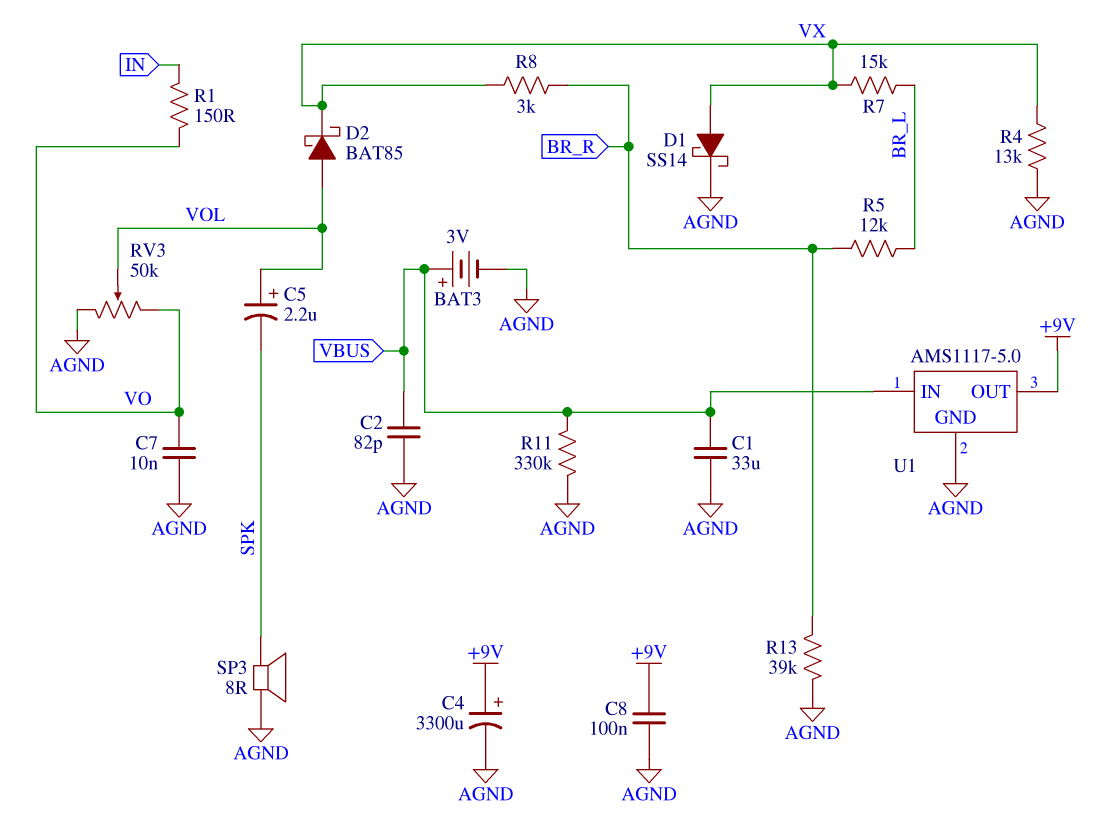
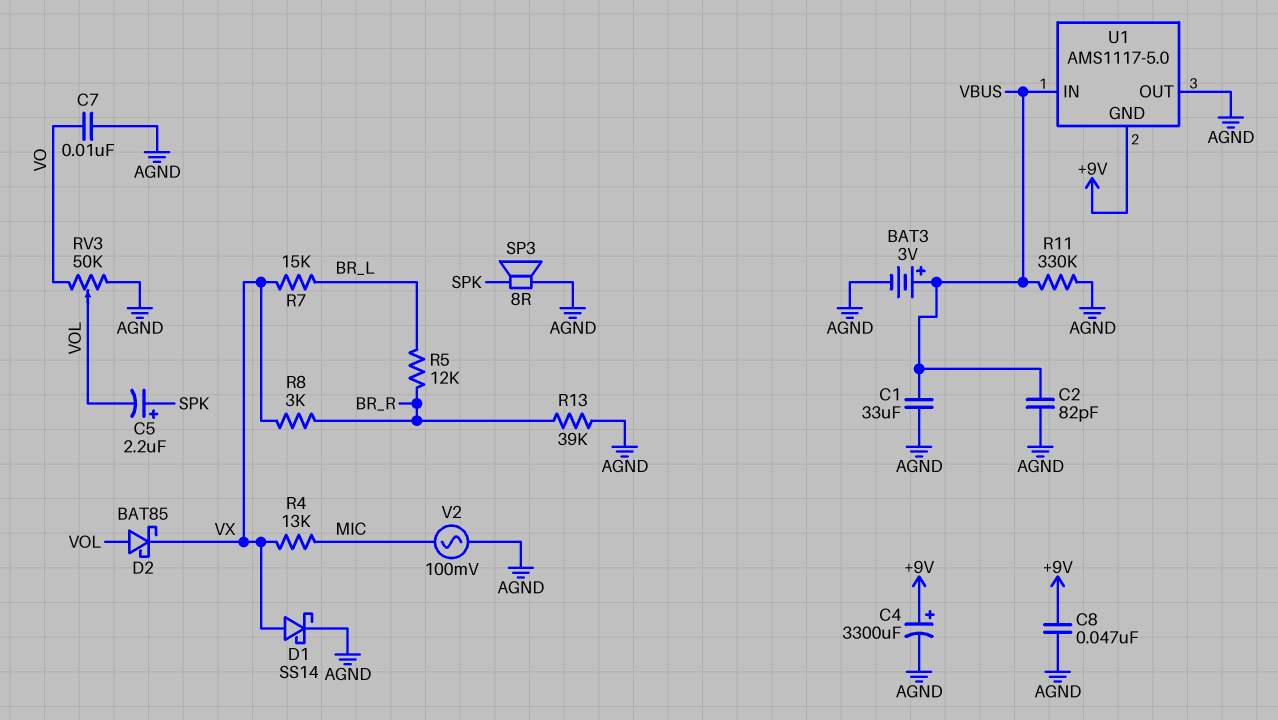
C5: 2.2uF (plus VOL, minus SPK) -> 2.2uF (plus SPK, minus VOL)
C8: 100nF (+9V, AGND) -> 47nF (+9V, AGND)
R1: 150 (IN, VO) -> none
R4: 13k (AGND, VX) -> 13k (MIC, VX)
U1 pin GND: AGND -> +9V
U1 pin OUT: +9V -> AGND
V2: none -> AC 100mV (AGND, MIC)

